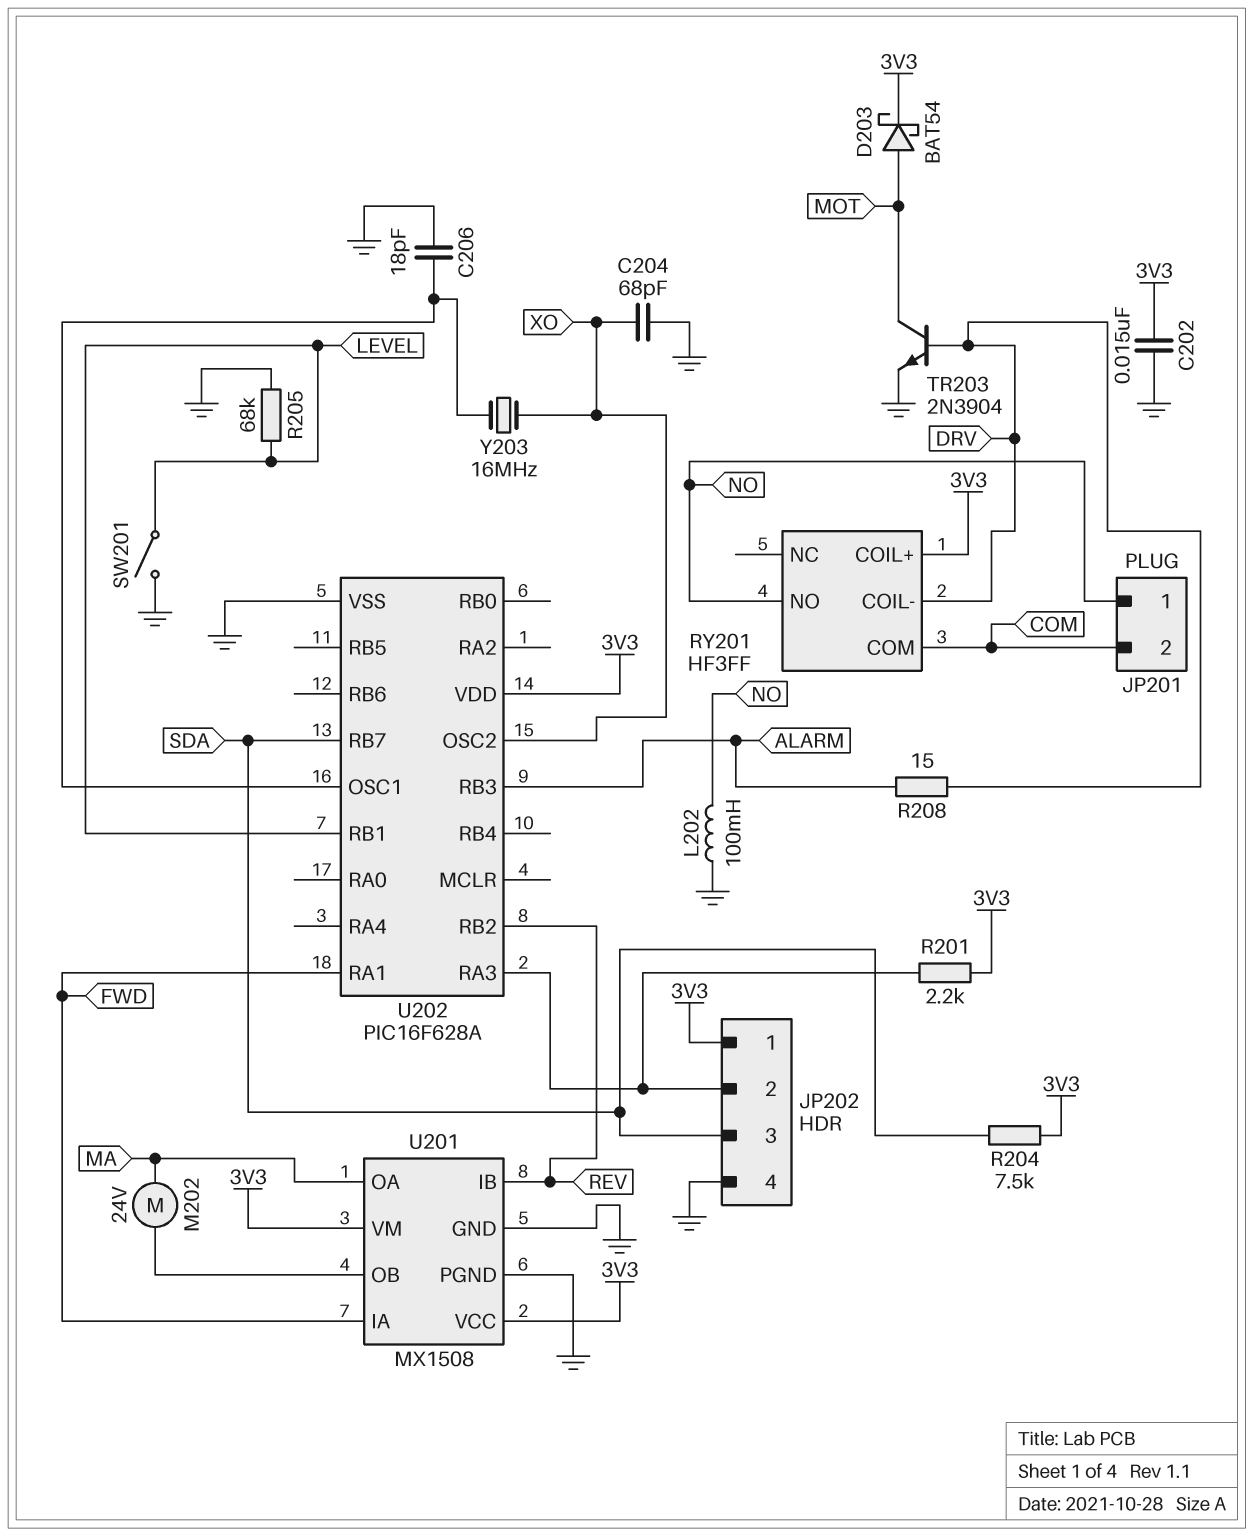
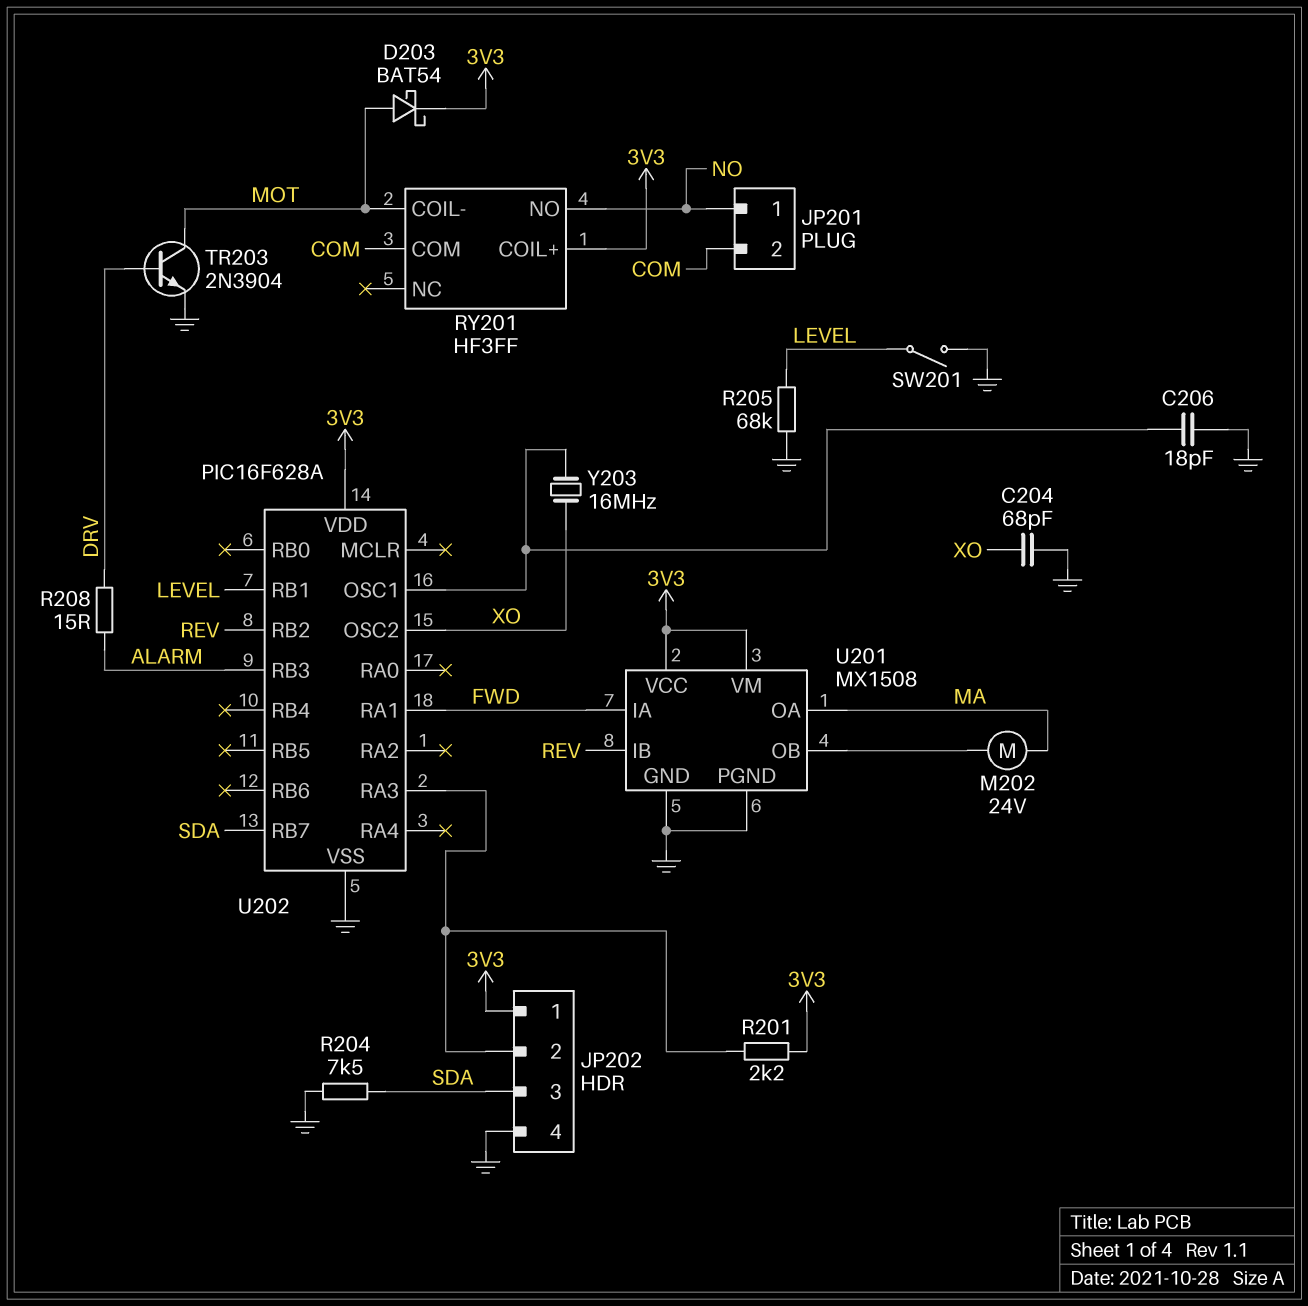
C202: 15nF (3V3, GND) -> none
L202: 100mH (GND, NO) -> none
R204: 7.5k (3V3, SDA) -> 7.5k (GND, SDA)
RY201 pin COIL-: DRV -> MOT

